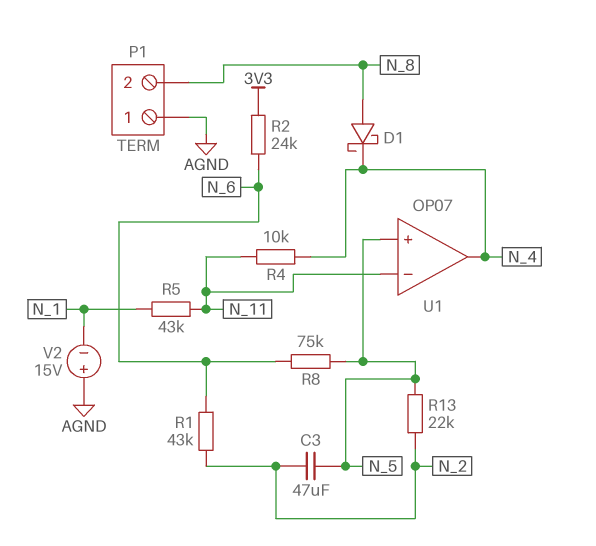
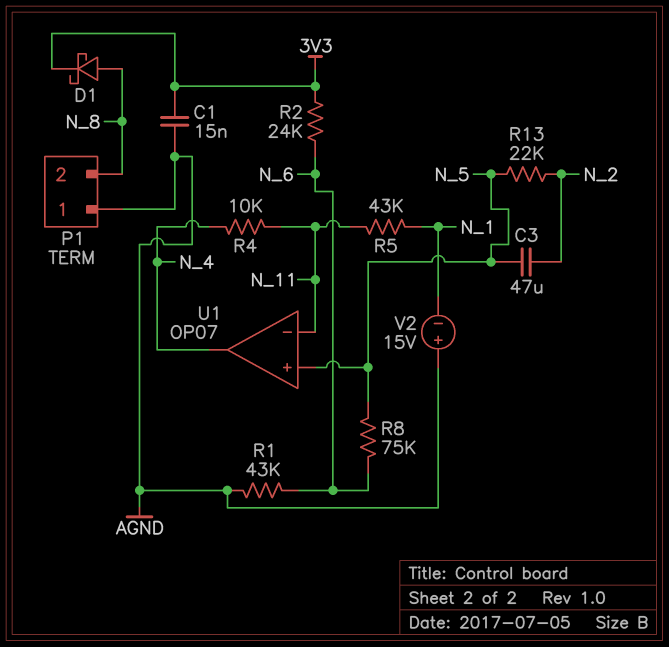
C1: none -> 15nF (3V3, AGND)
D1: schottky (A N_8, K N_4) -> schottky (A N_8, K 3V3)
R1: 43k (N_2, N_6) -> 43k (AGND, N_6)

